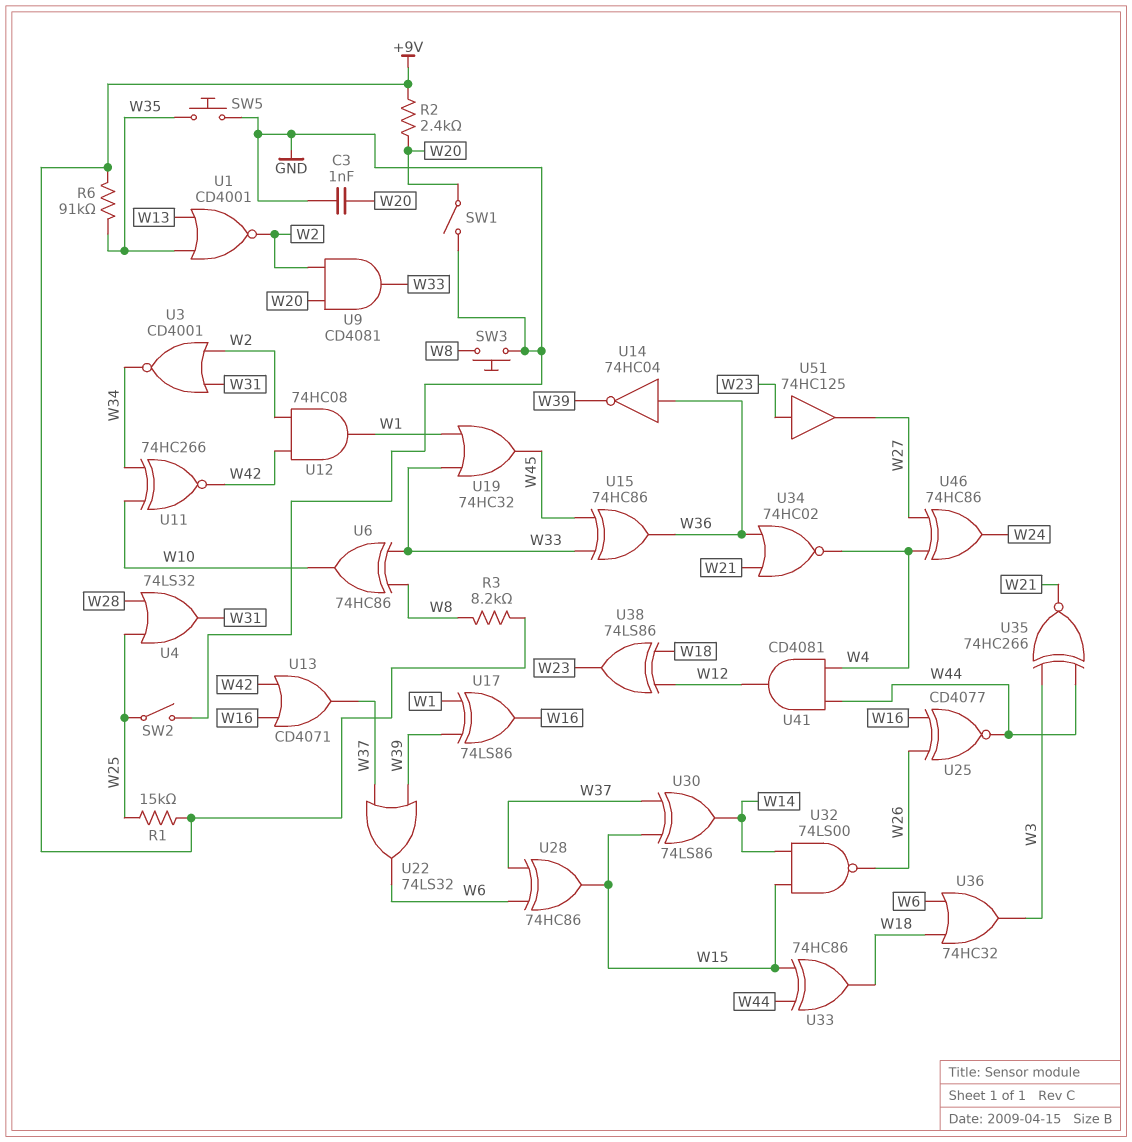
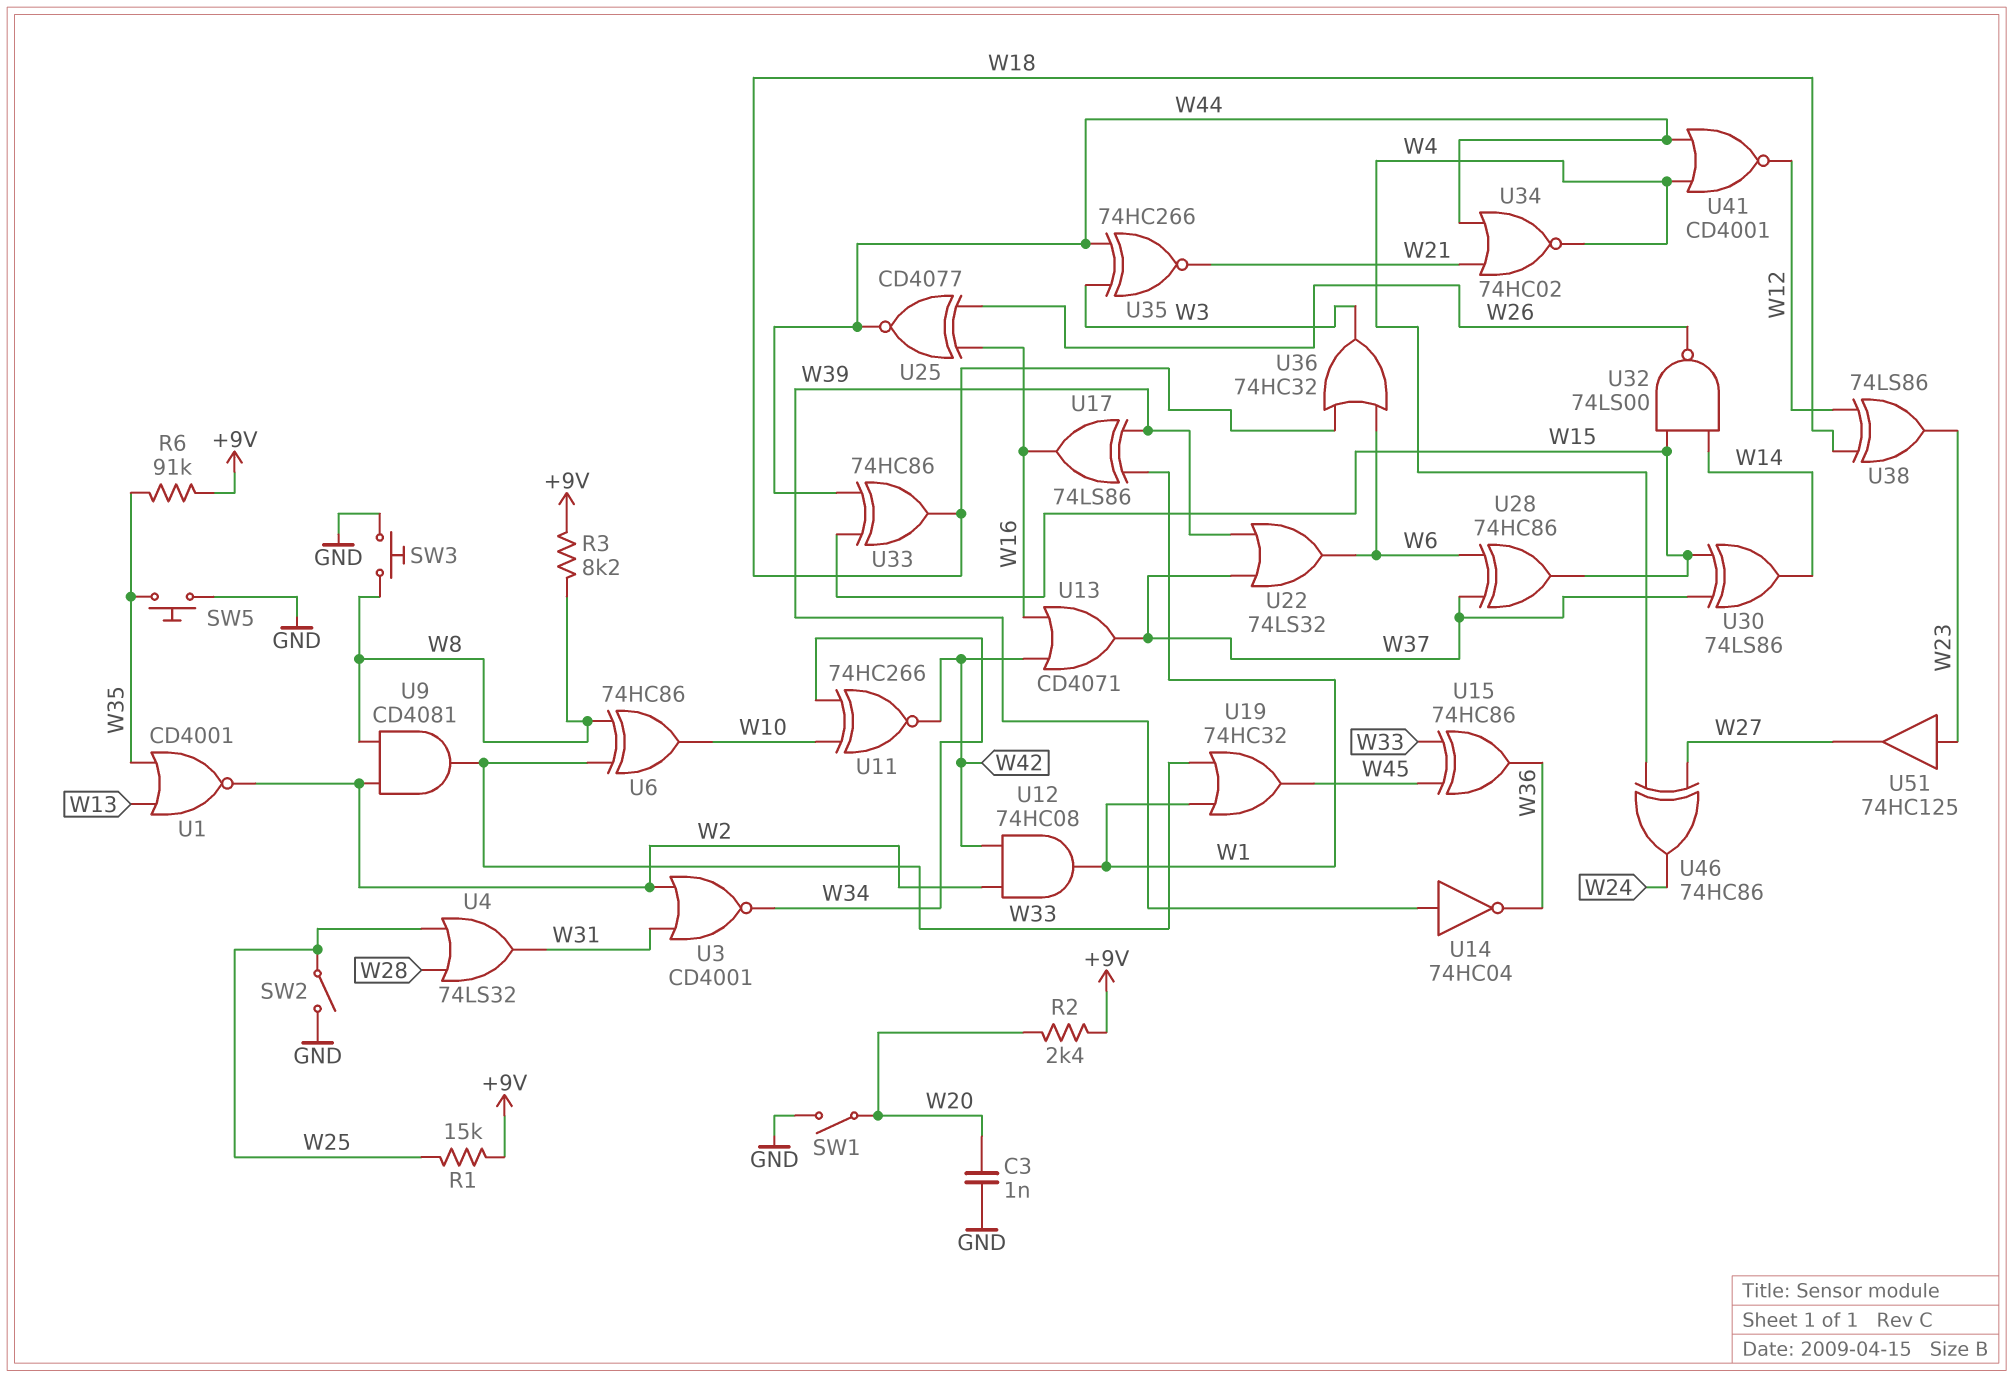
U9: AND CD4081 (in W2, in W20, out W33) -> AND CD4081 (in W2, in W8, out W33)
U14: NOT 74HC04 (in W36, out W39) -> NOT 74HC04 (in W39, out W36)
U34: NOR 74HC02 (in W21, in W36, out W4) -> NOR 74HC02 (in W21, in W44, out W4)
U41: AND CD4081 (in W4, in W44, out W12) -> NOR CD4001 (in W4, in W44, out W12)

